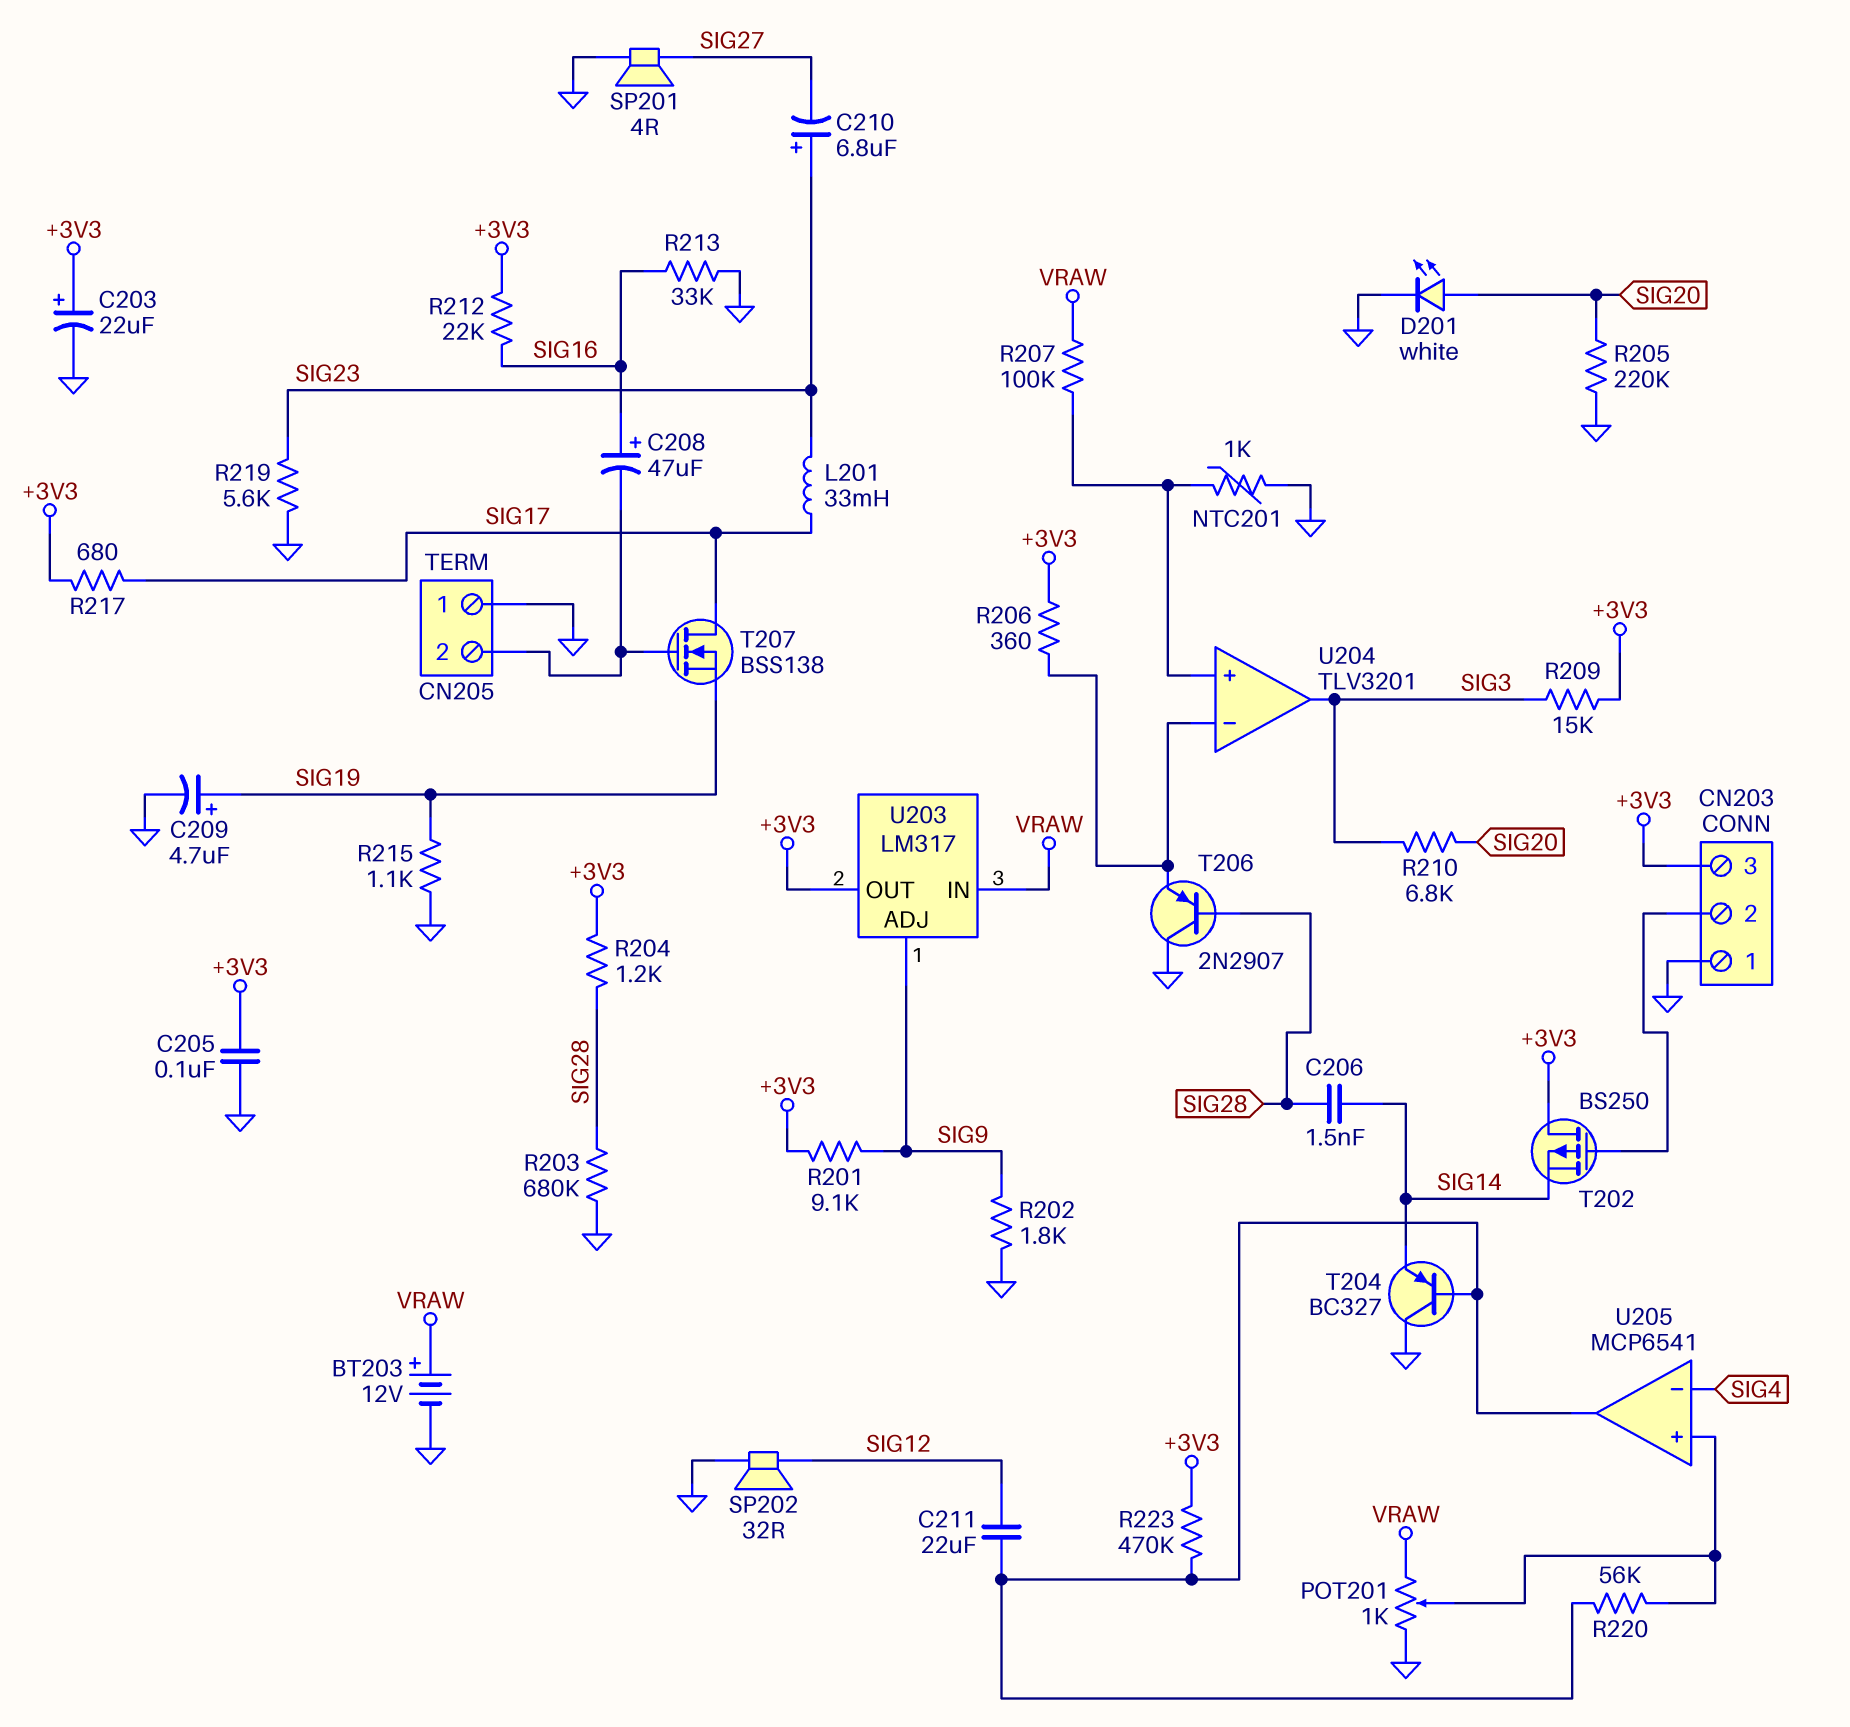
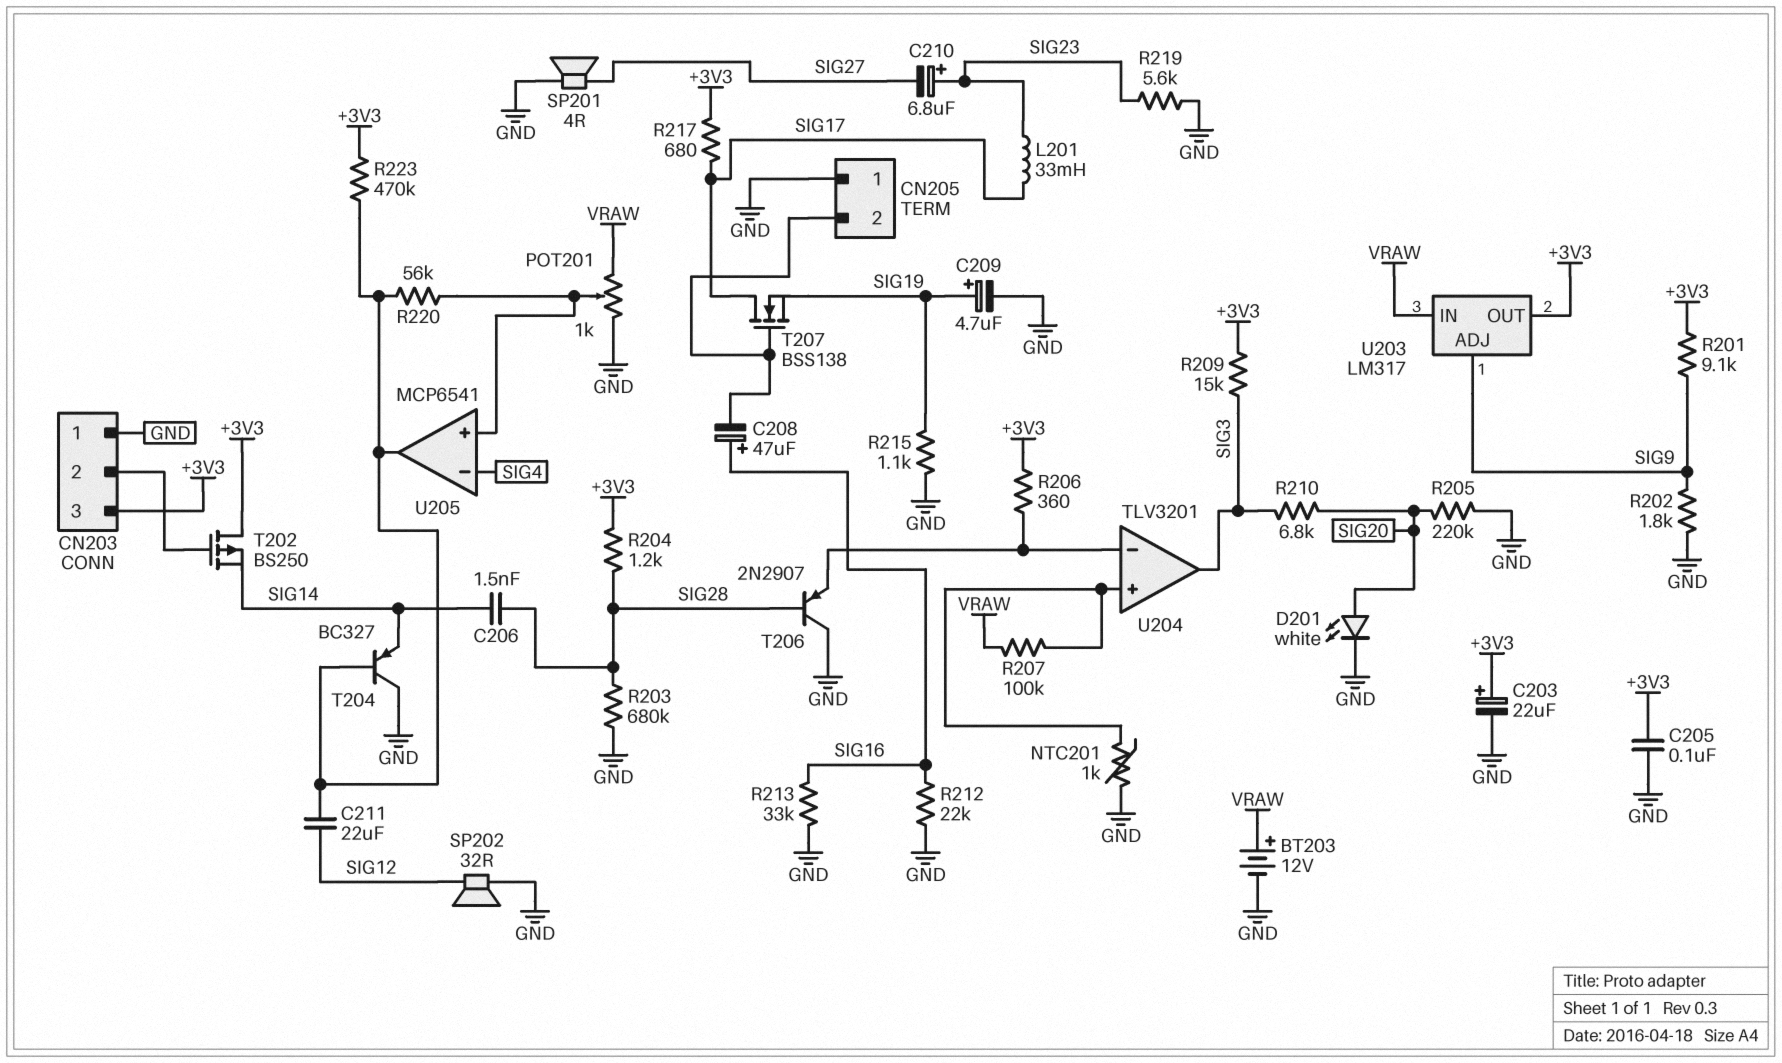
R212: 22k (+3V3, SIG16) -> 22k (GND, SIG16)

